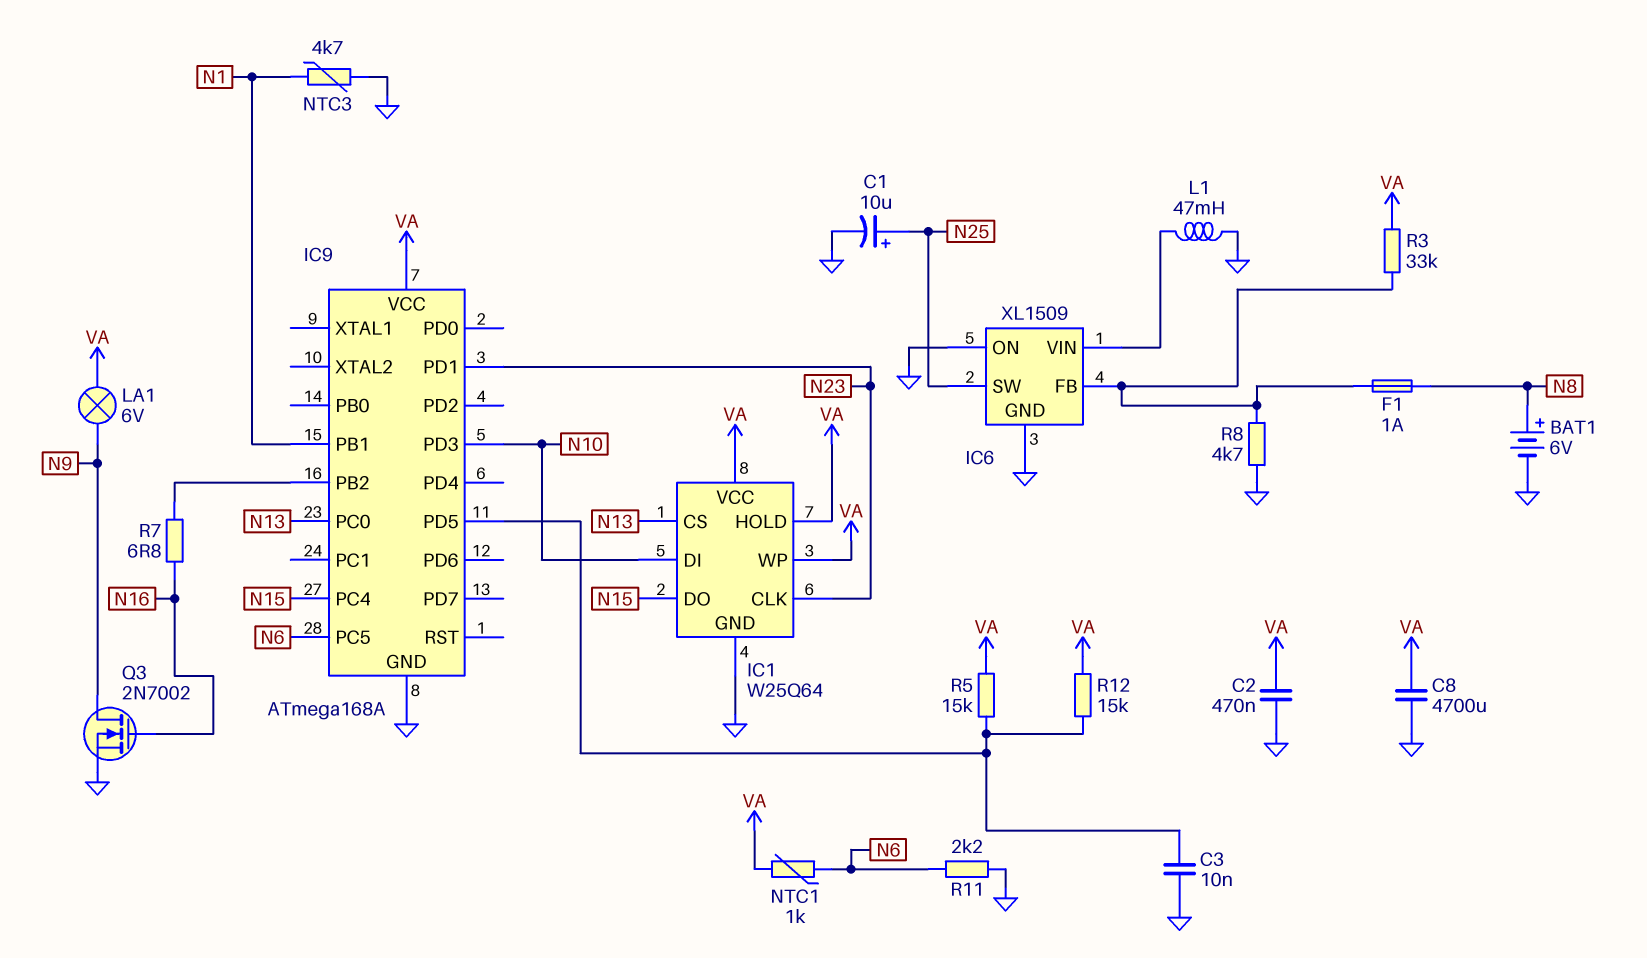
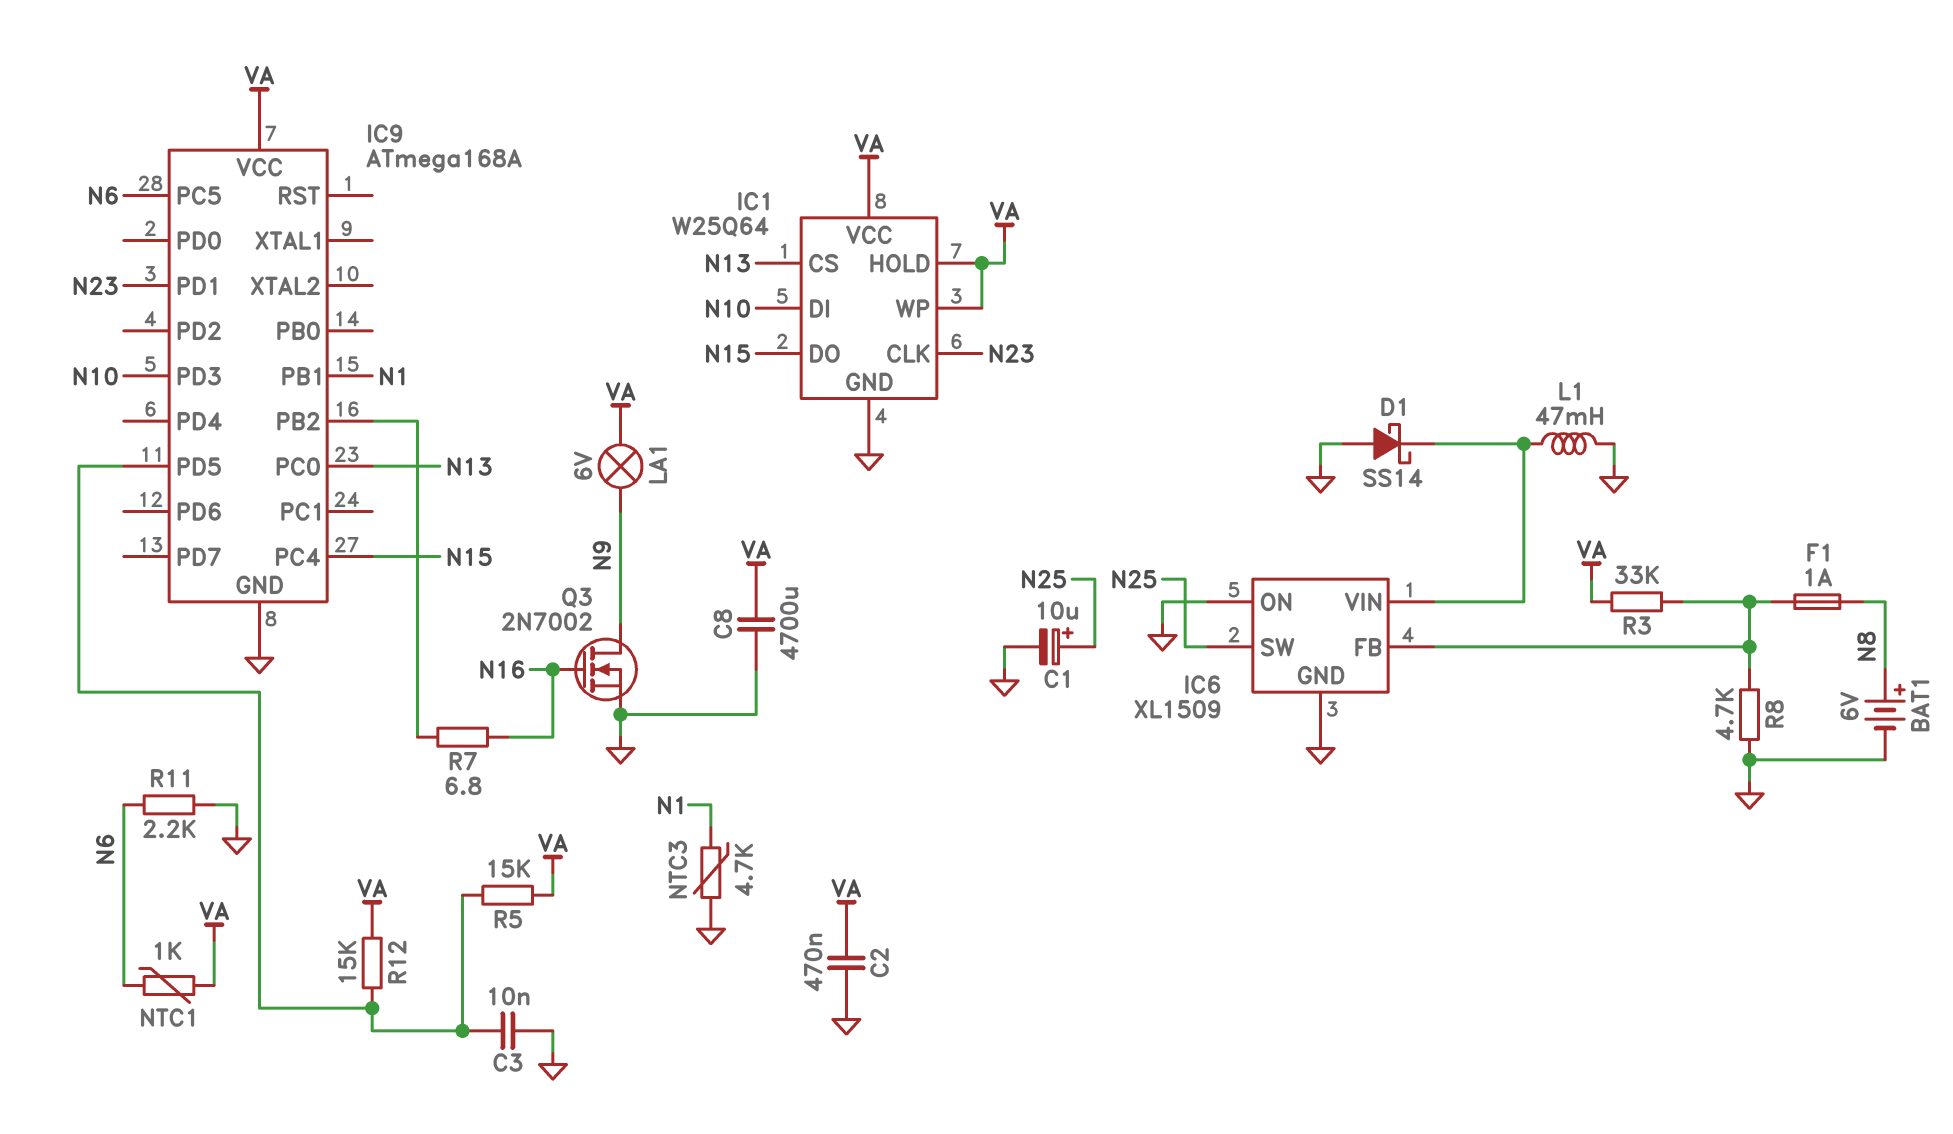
D1: none -> schottky SS14 (A GND, K IC6/VIN)

